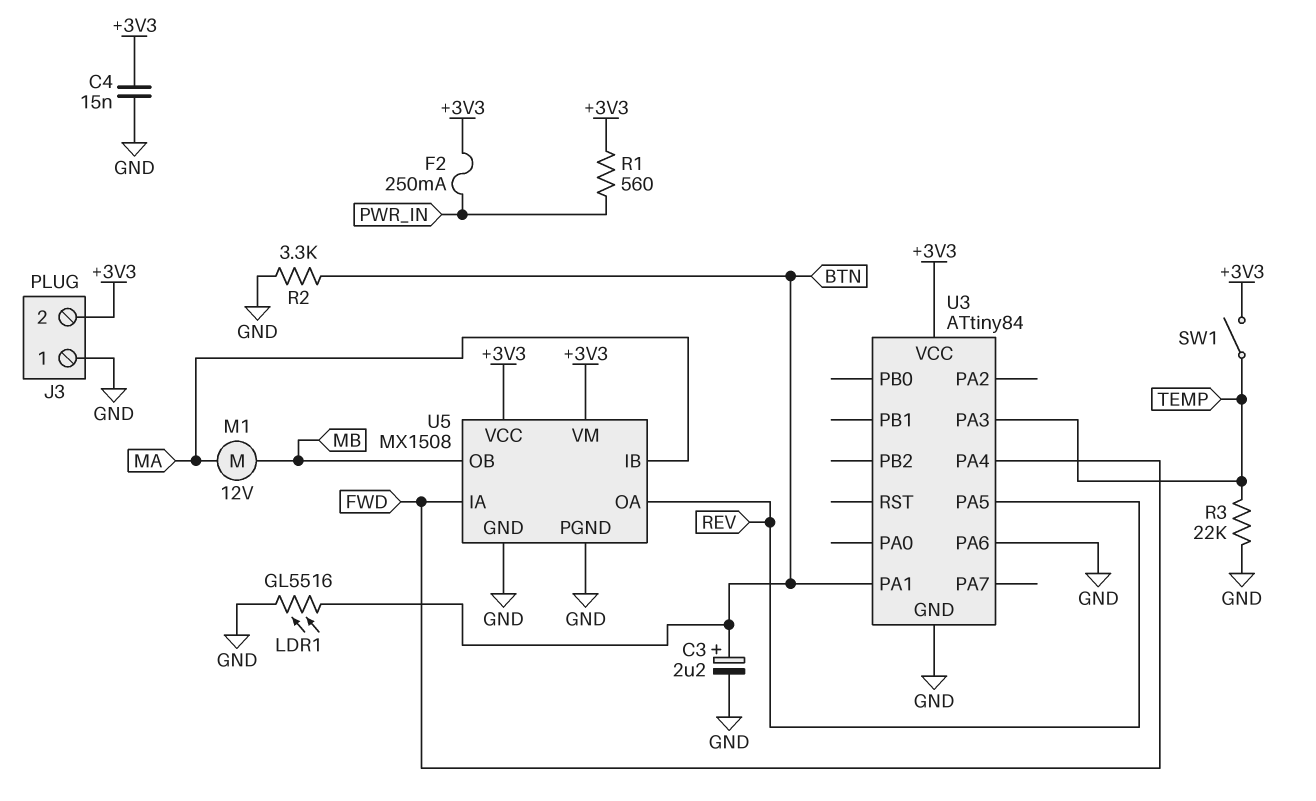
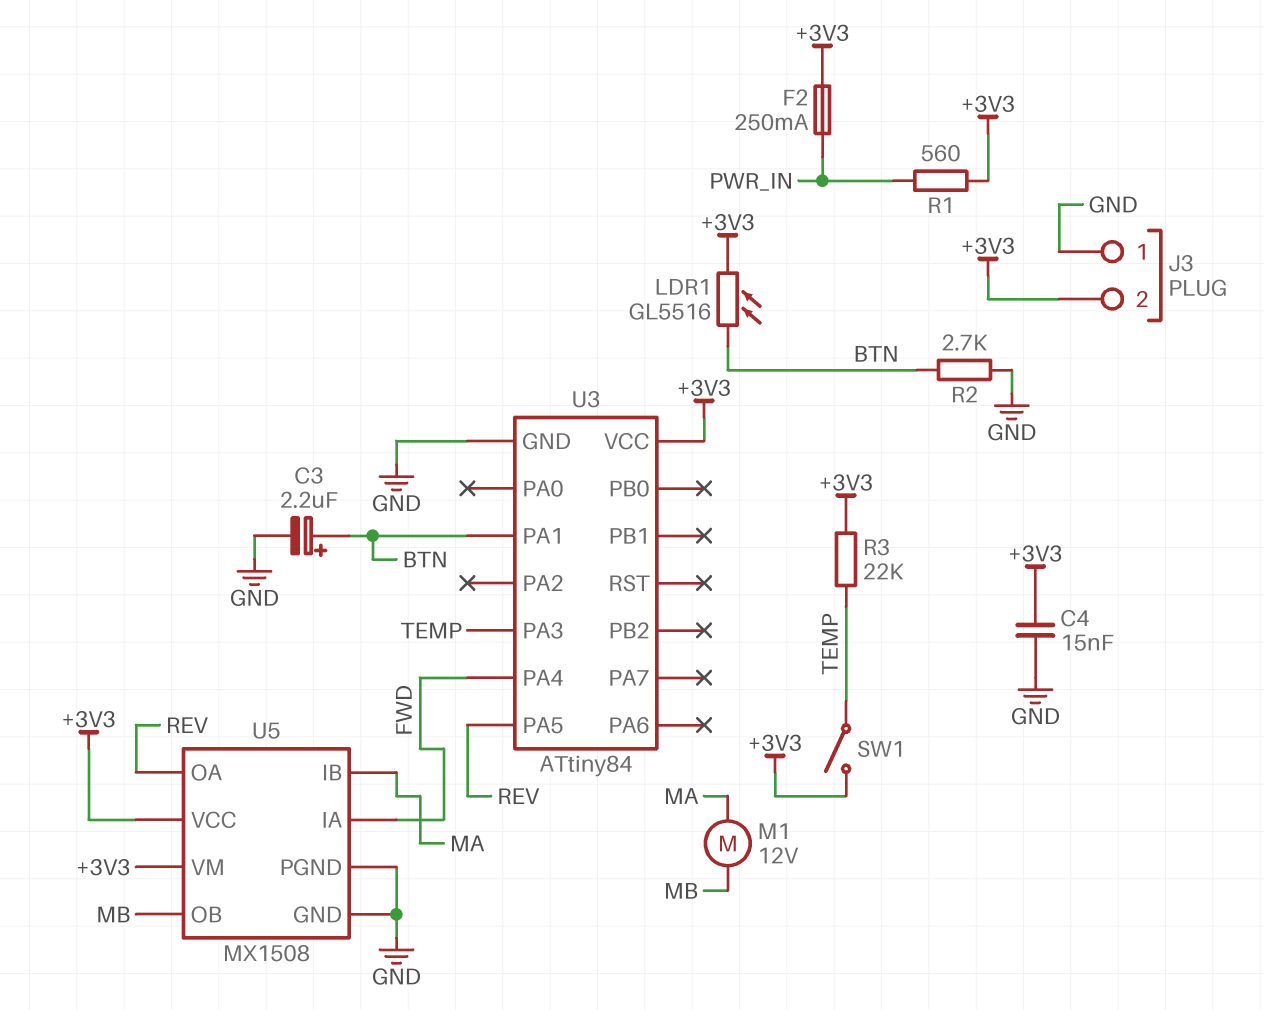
LDR1: GL5516 (BTN, GND) -> GL5516 (+3V3, BTN)
R2: 3.3k (BTN, GND) -> 2.7k (BTN, GND)
R3: 22k (GND, TEMP) -> 22k (+3V3, TEMP)
U3 pin PA6: GND -> none

